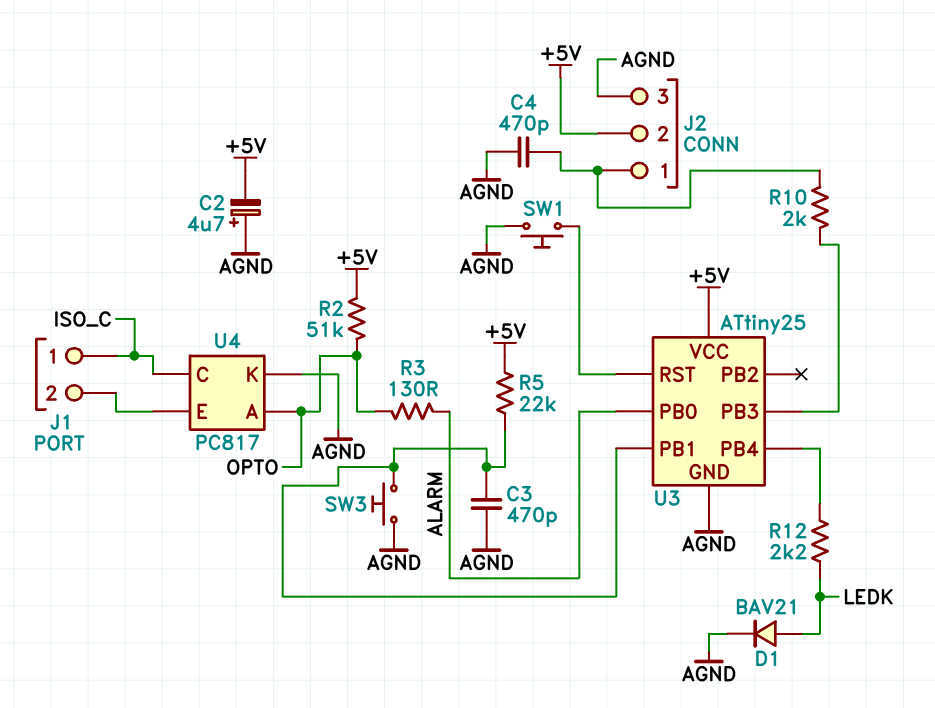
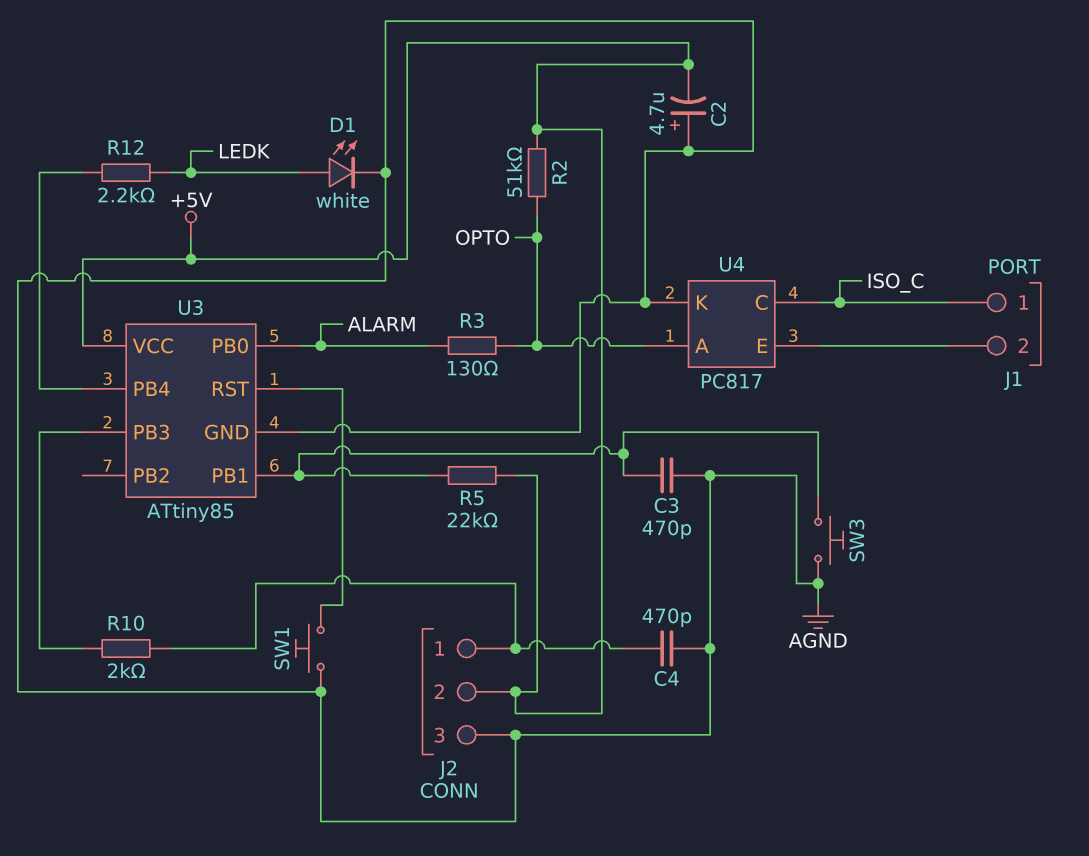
D1: diode BAV21 (A LEDK, K AGND) -> LED white (A LEDK, K AGND)
U3: ATtiny25 -> ATtiny85

